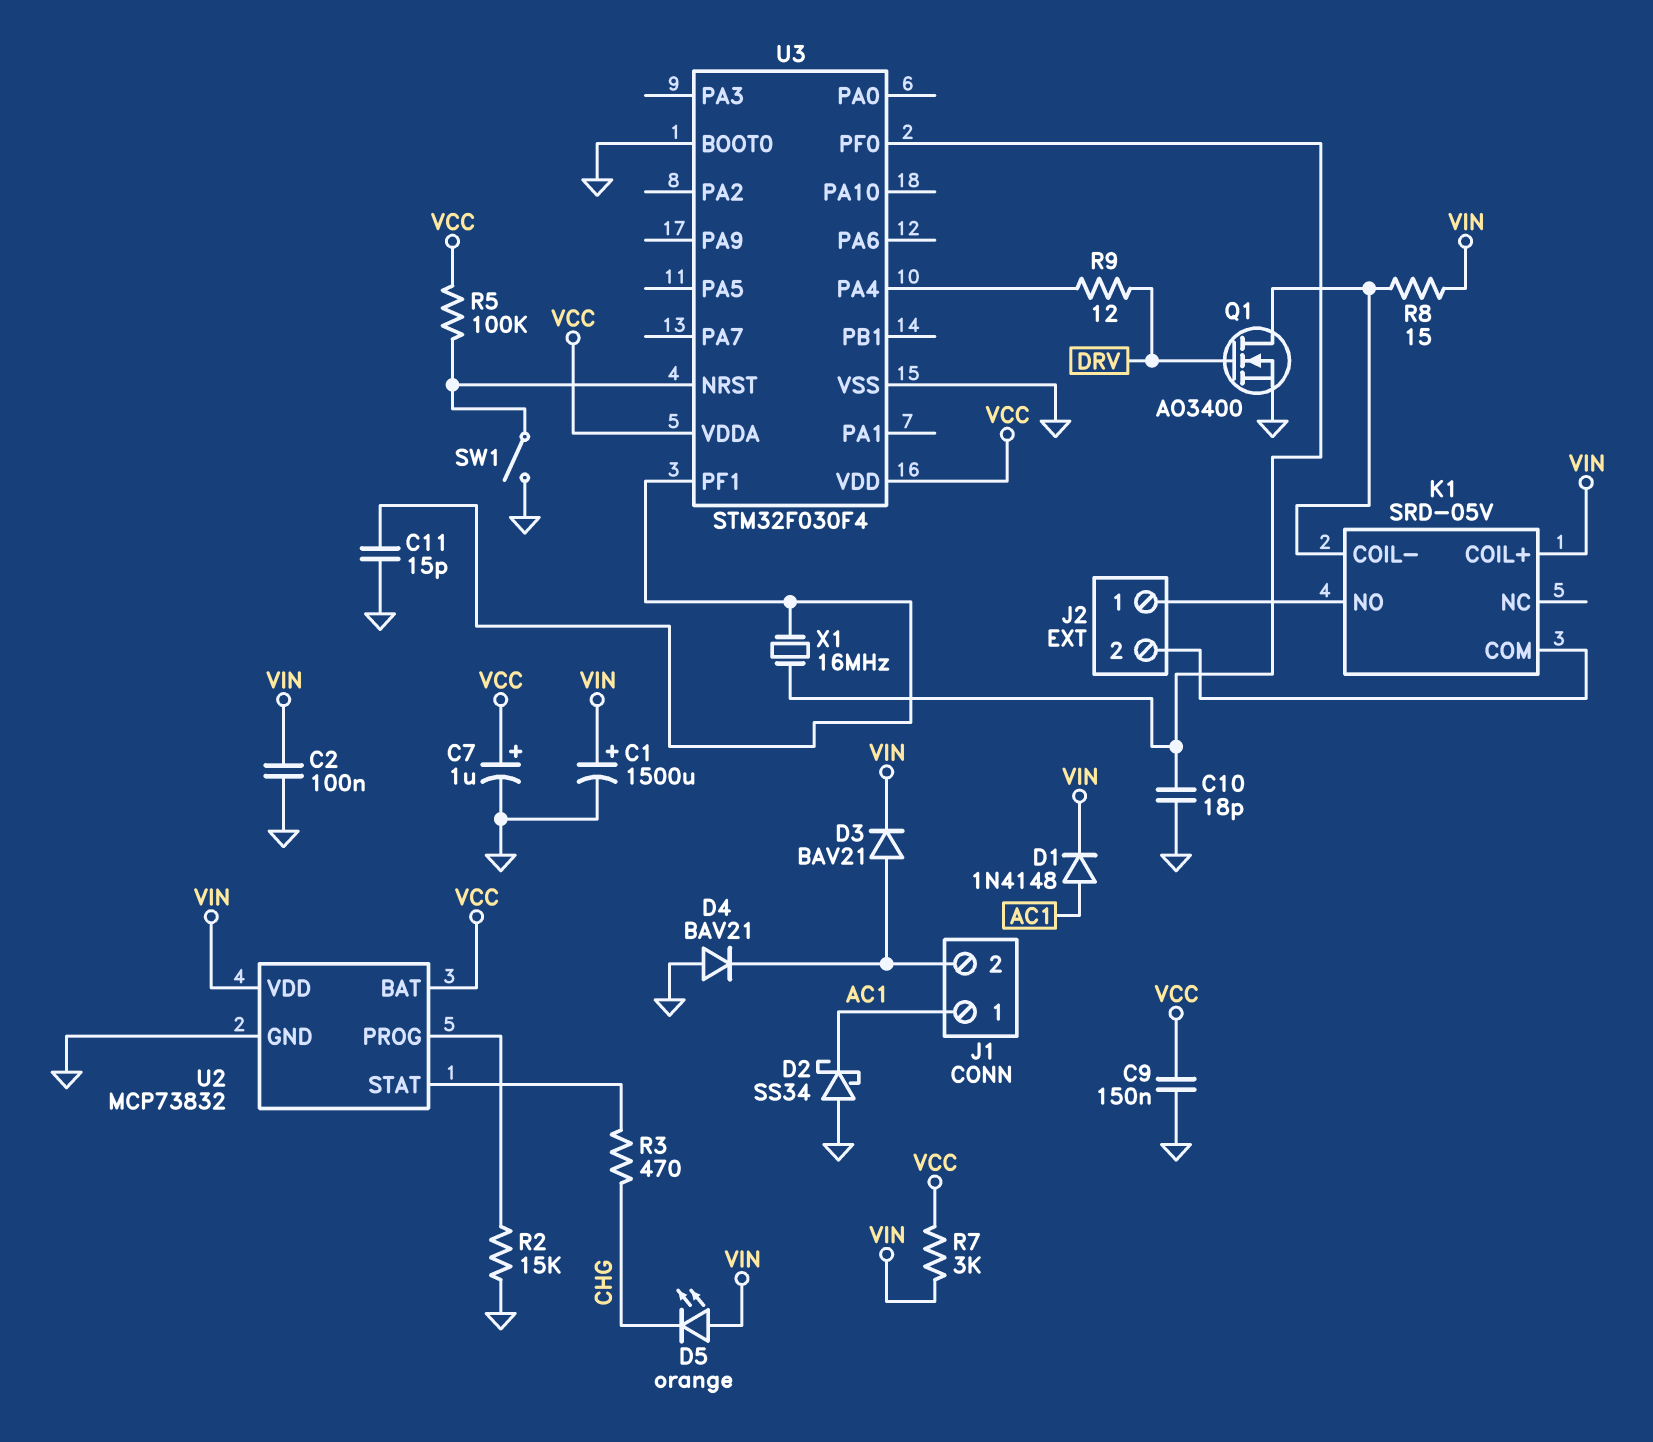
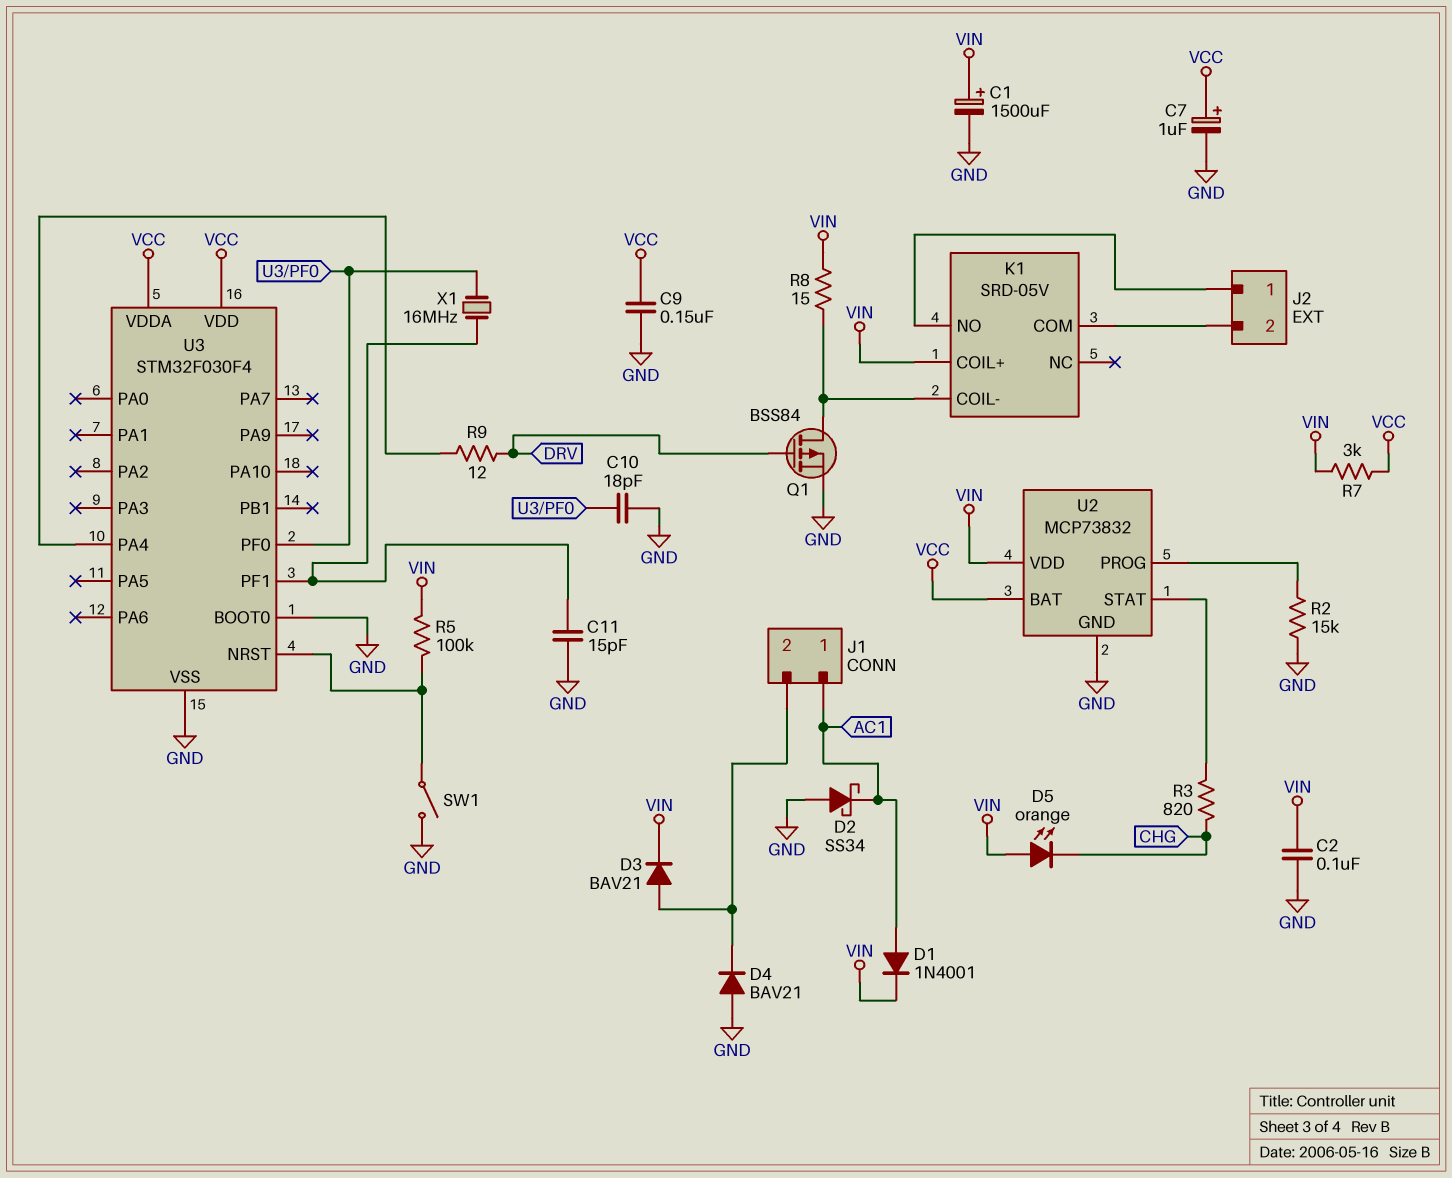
D1: diode 1N4148 (A AC1, K VIN) -> diode 1N4001 (A AC1, K VIN)
Q1: NMOS AO3400 (G DRV, D K1/COIL-, S GND) -> PMOS BSS84 (G DRV, D K1/COIL-, S GND)
R3: 470 (CHG, U2/STAT) -> 820 (CHG, U2/STAT)
R5: 100k (U3/NRST, VCC) -> 100k (U3/NRST, VIN)

